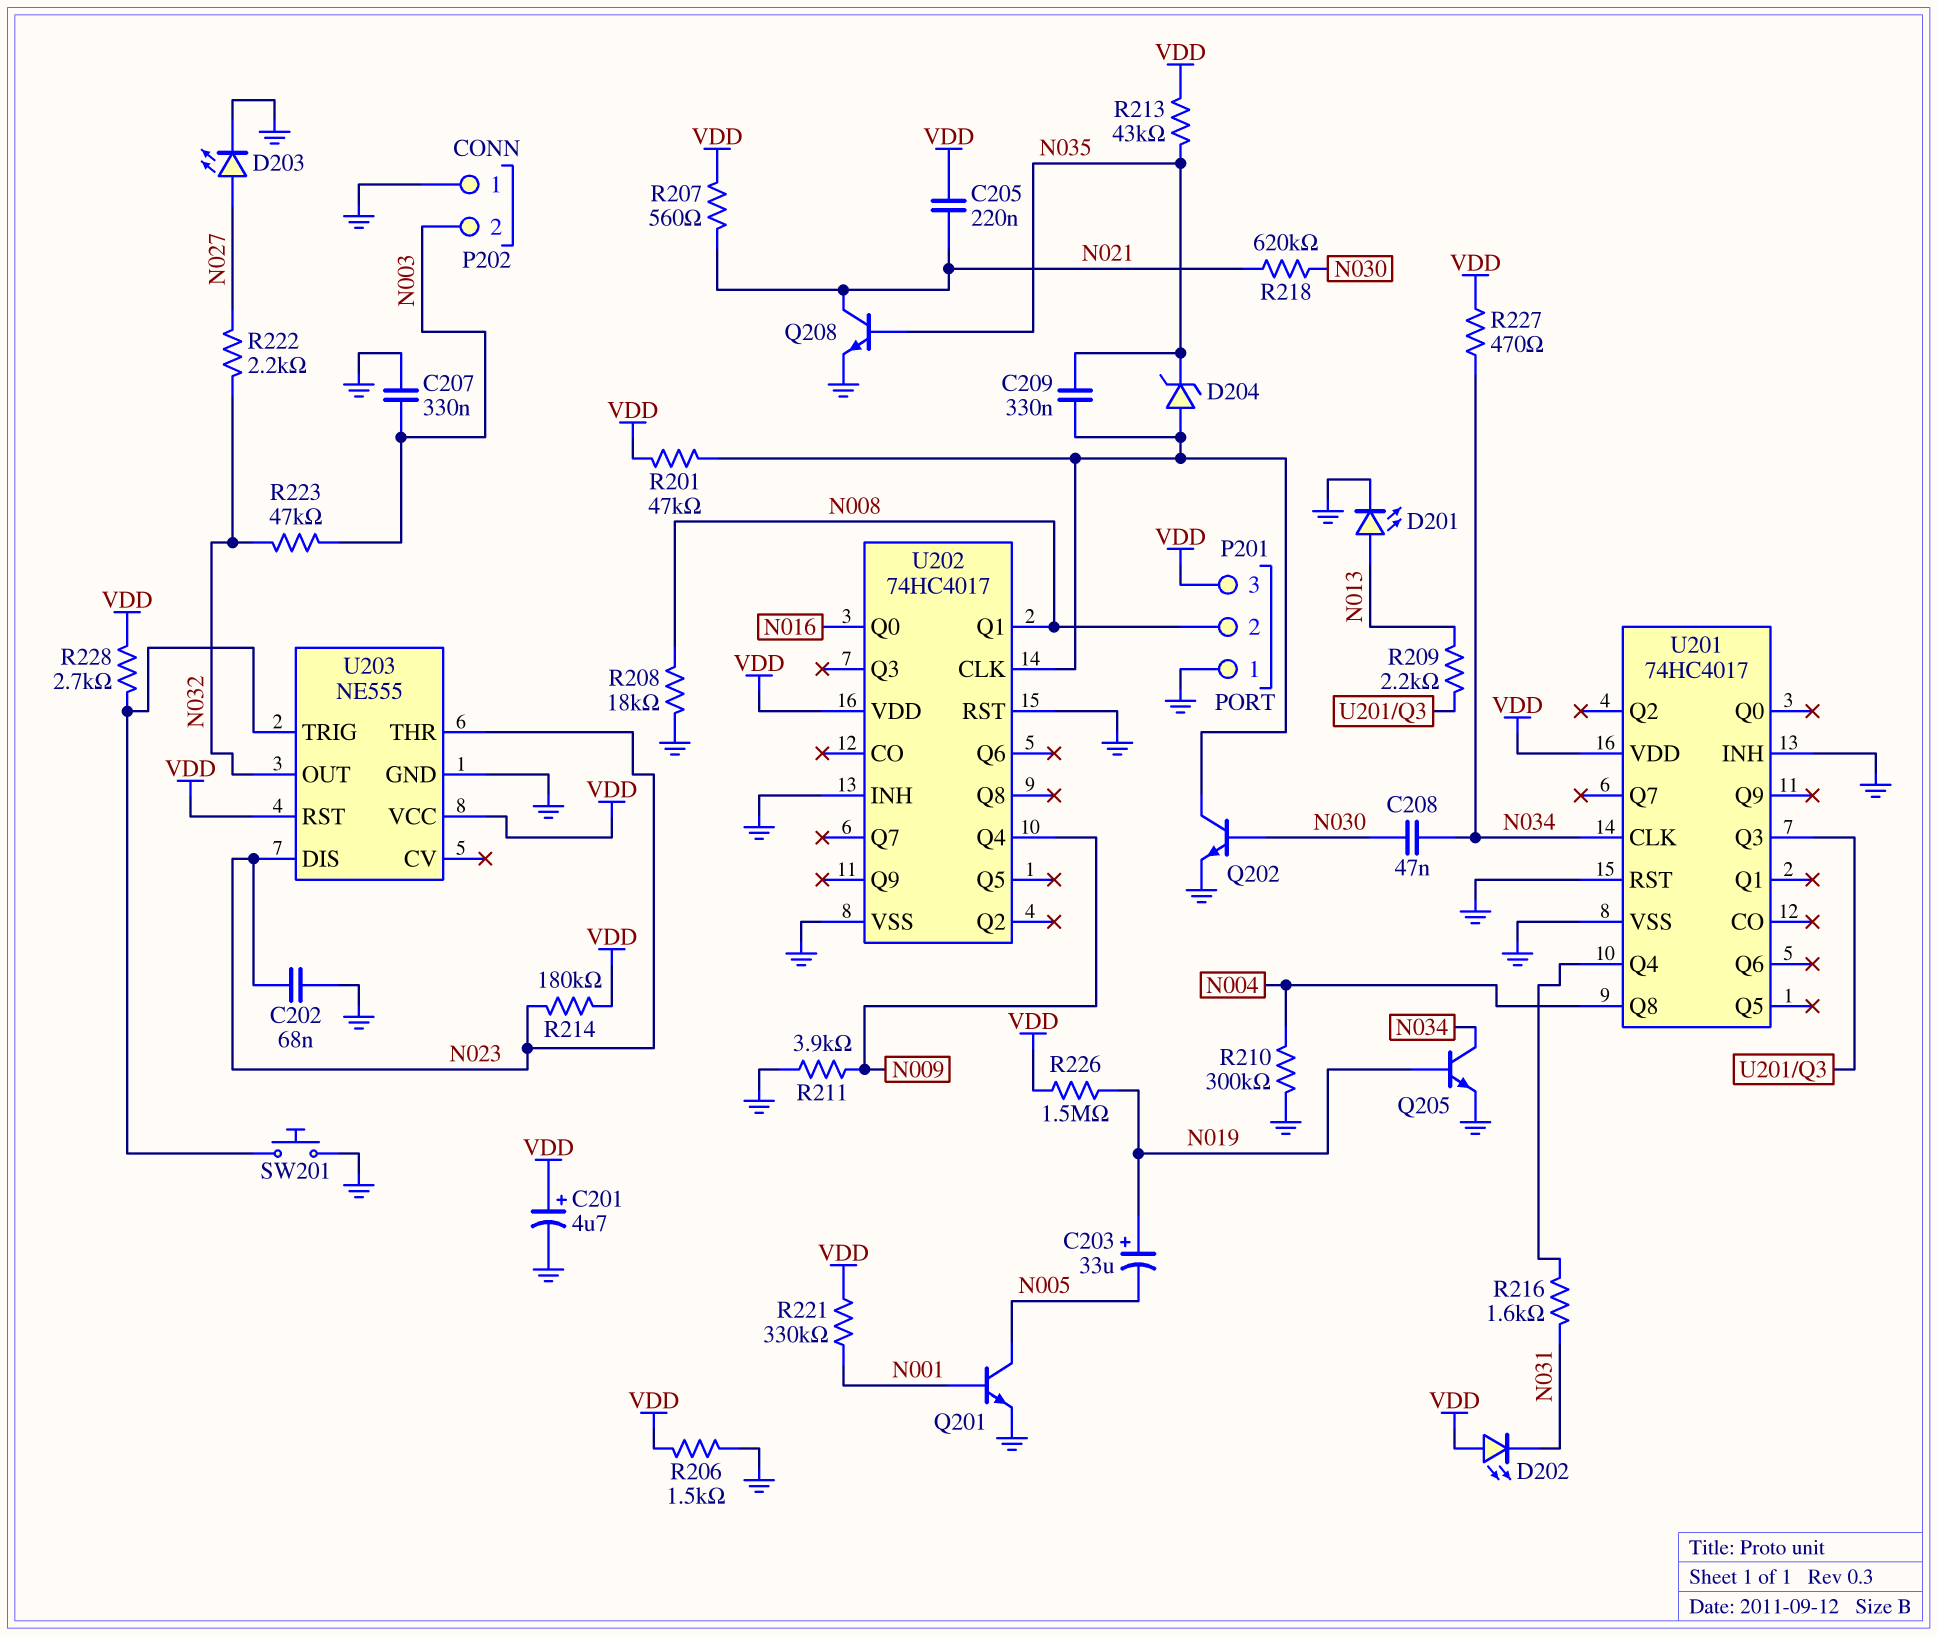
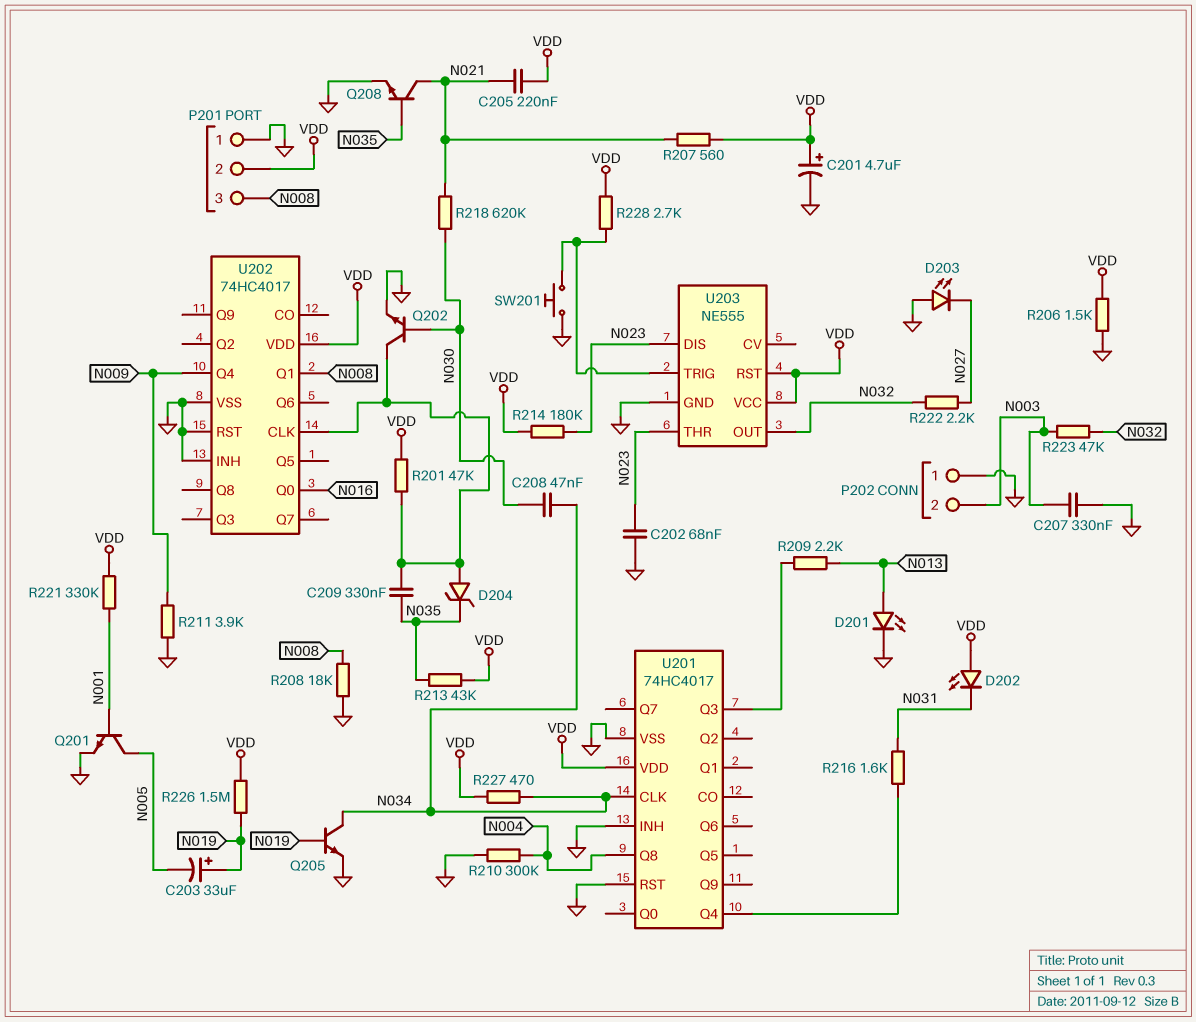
D203: LED (A N027, K GND) -> LED (A GND, K N027)
P201 pin 2: N008 -> VDD
P201 pin 3: VDD -> N008

